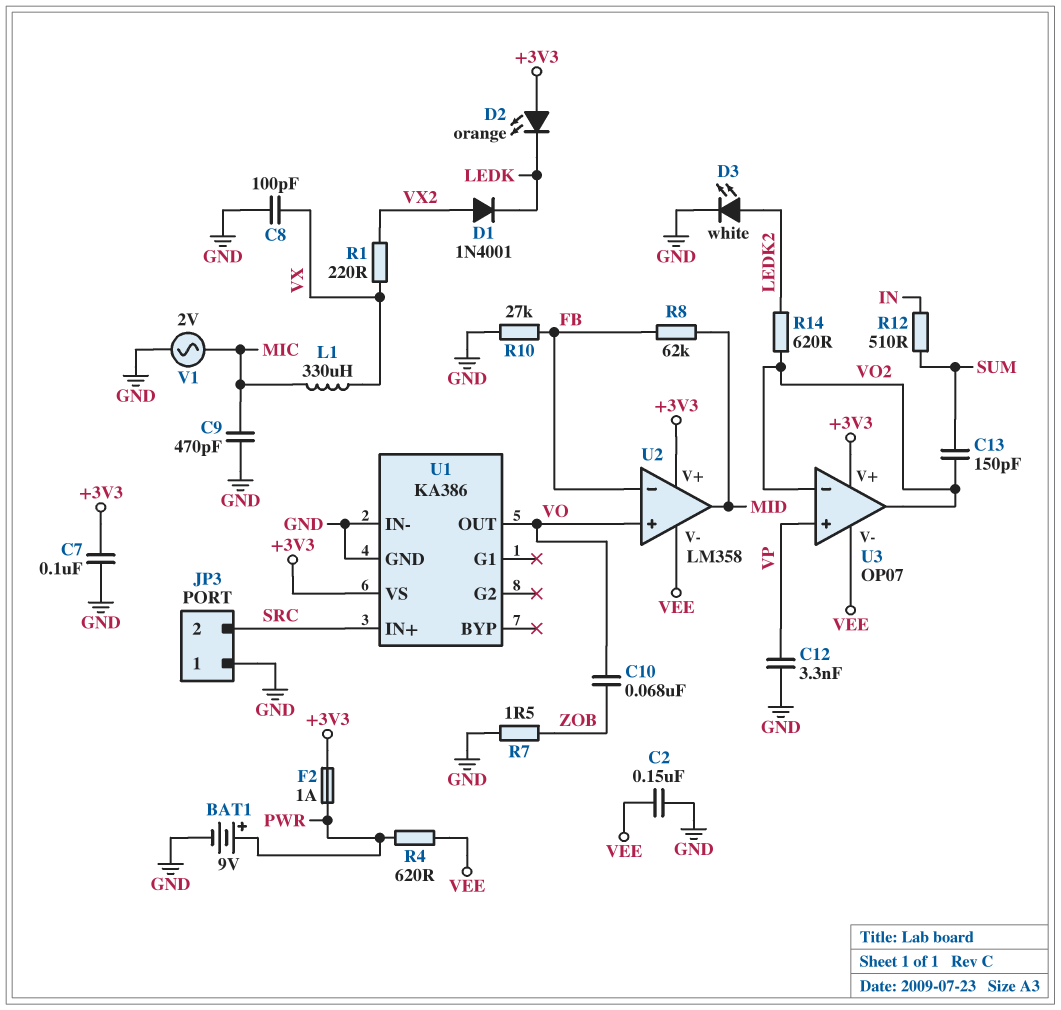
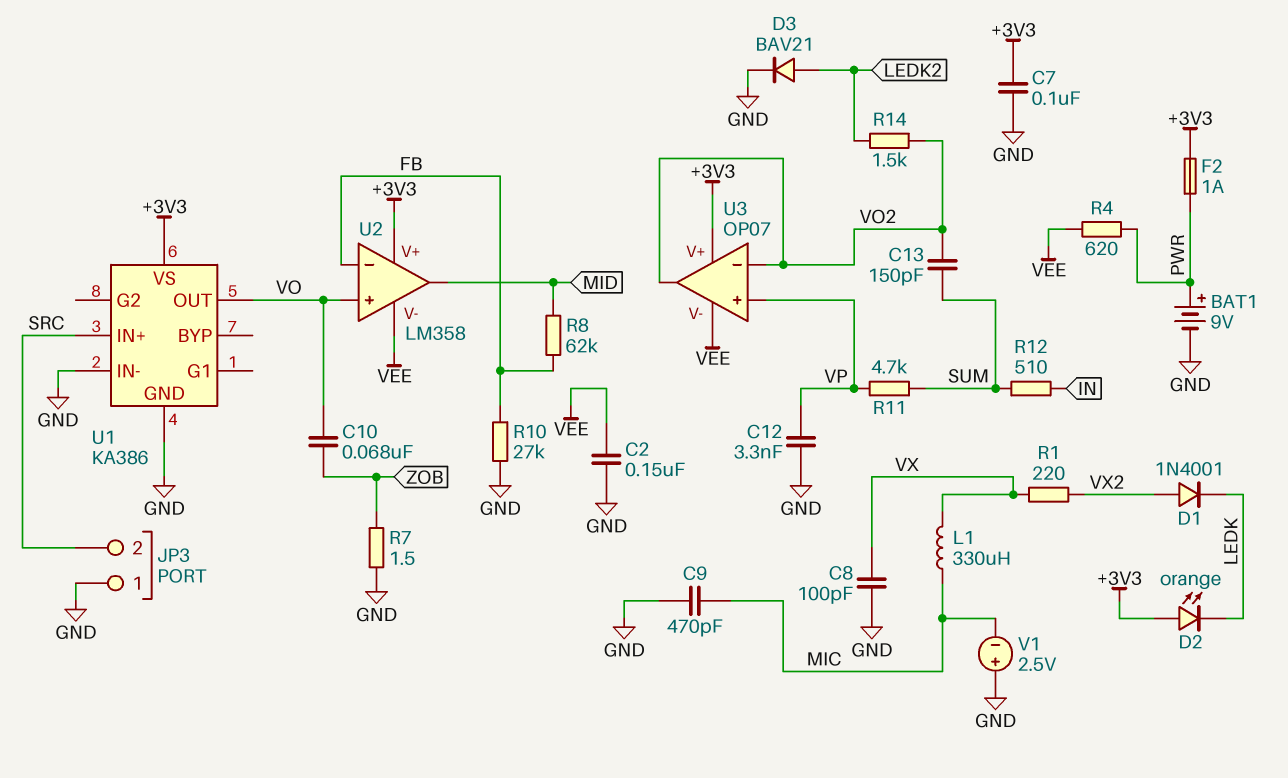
D3: LED white (A LEDK2, K GND) -> diode BAV21 (A LEDK2, K GND)
R11: none -> 4.7k (SUM, VP)
R14: 620 (LEDK2, VO2) -> 1.5k (LEDK2, VO2)
V1: AC 2V (GND, MIC) -> 2.5V (plus GND, minus MIC)

